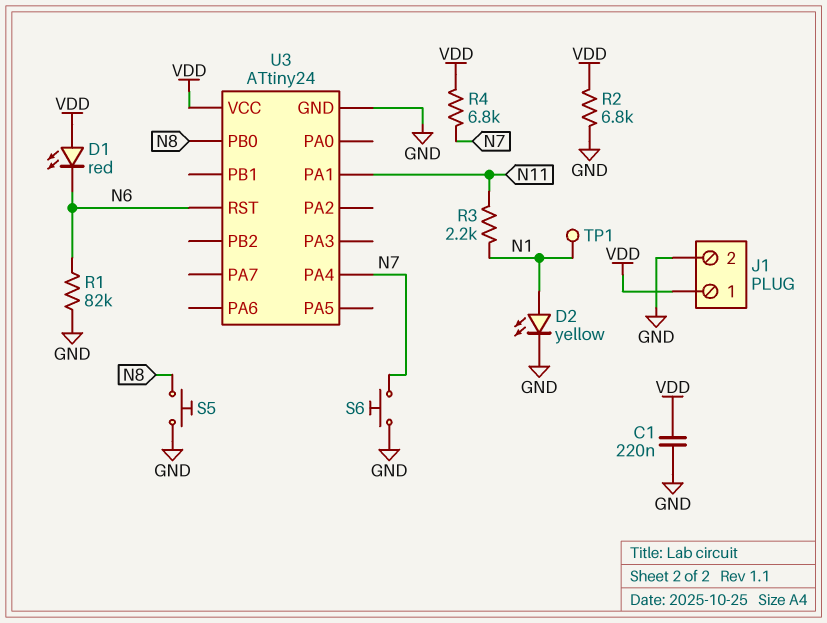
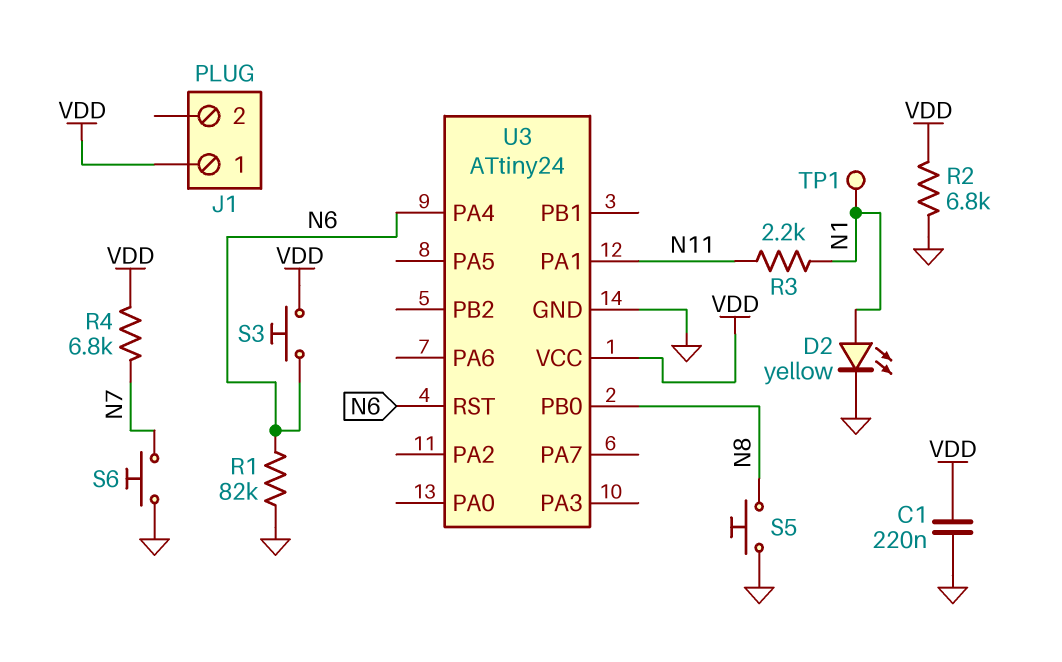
D1: LED red (A VDD, K N6) -> none
J1 pin 2: GND -> none
S3: none -> button (N6, VDD)
U3 pin PA4: N7 -> N6

